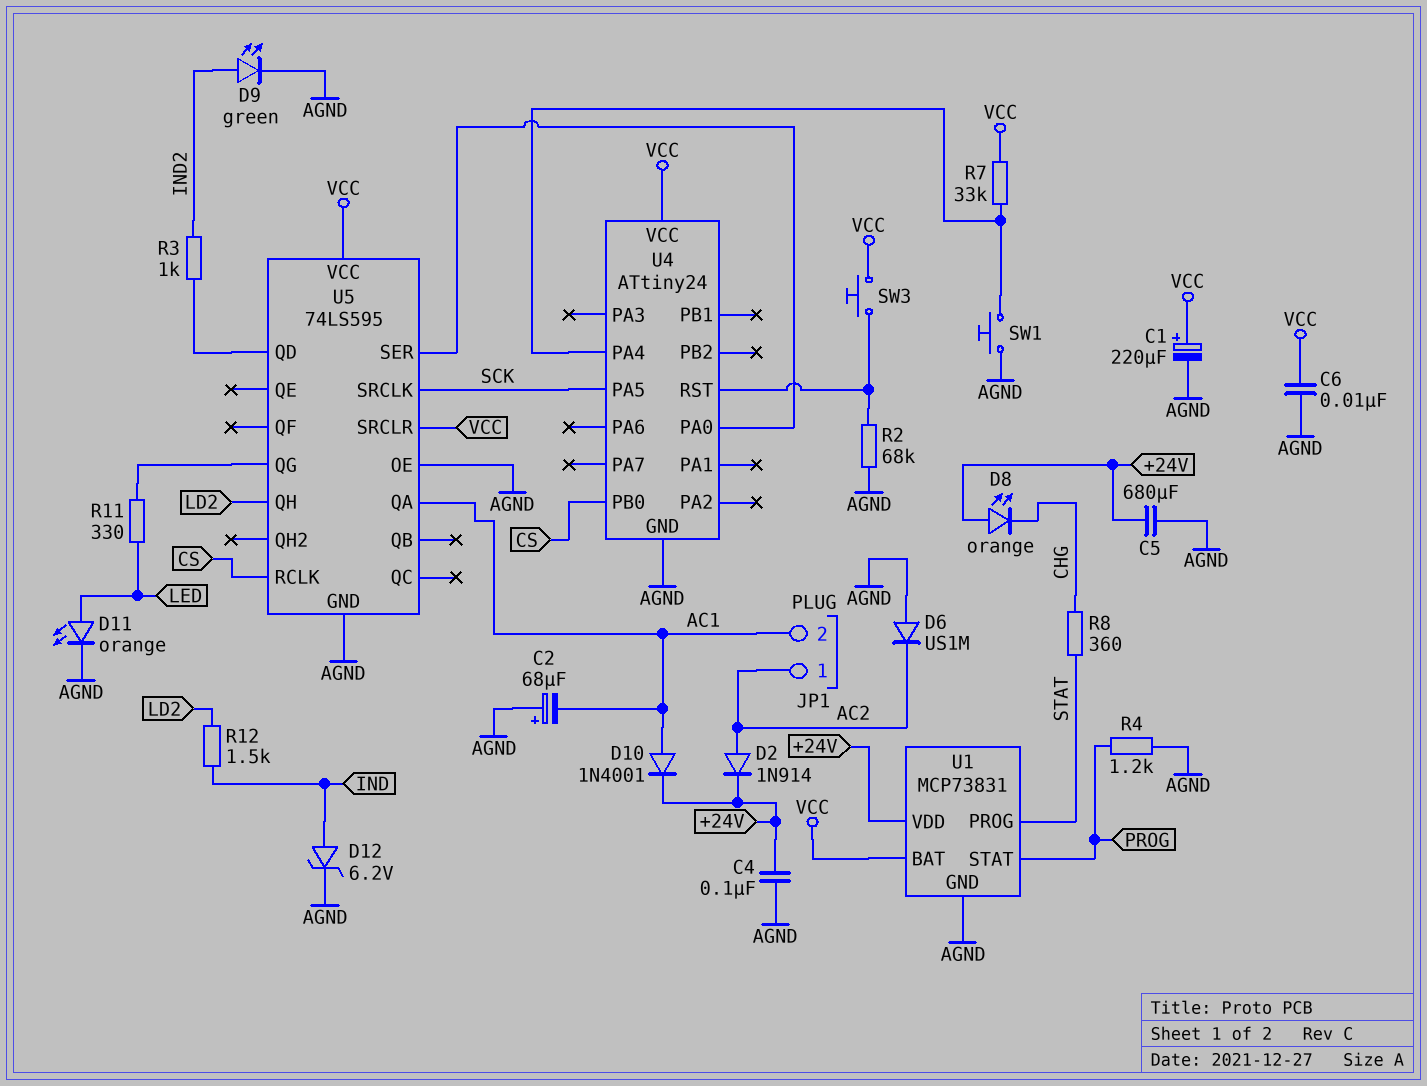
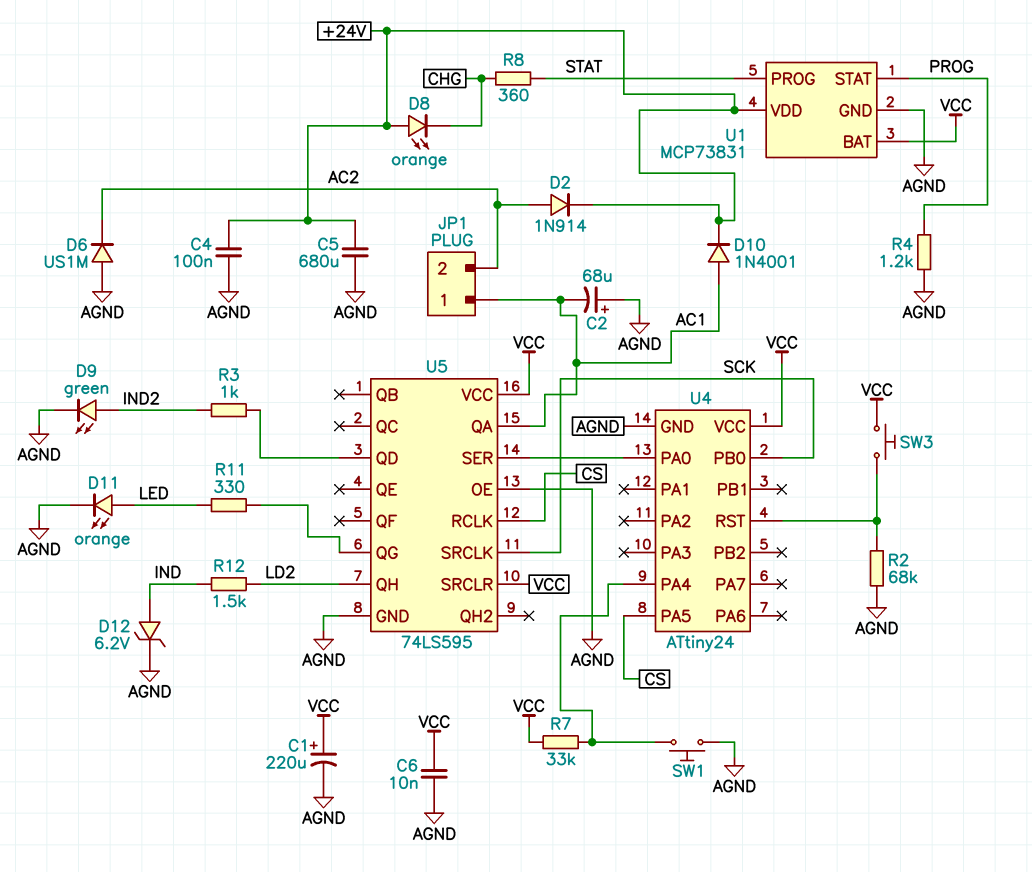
JP1 pin 1: AC2 -> AC1
JP1 pin 2: AC1 -> AC2
U4 pin PA5: SCK -> CS
U4 pin PB0: CS -> SCK

